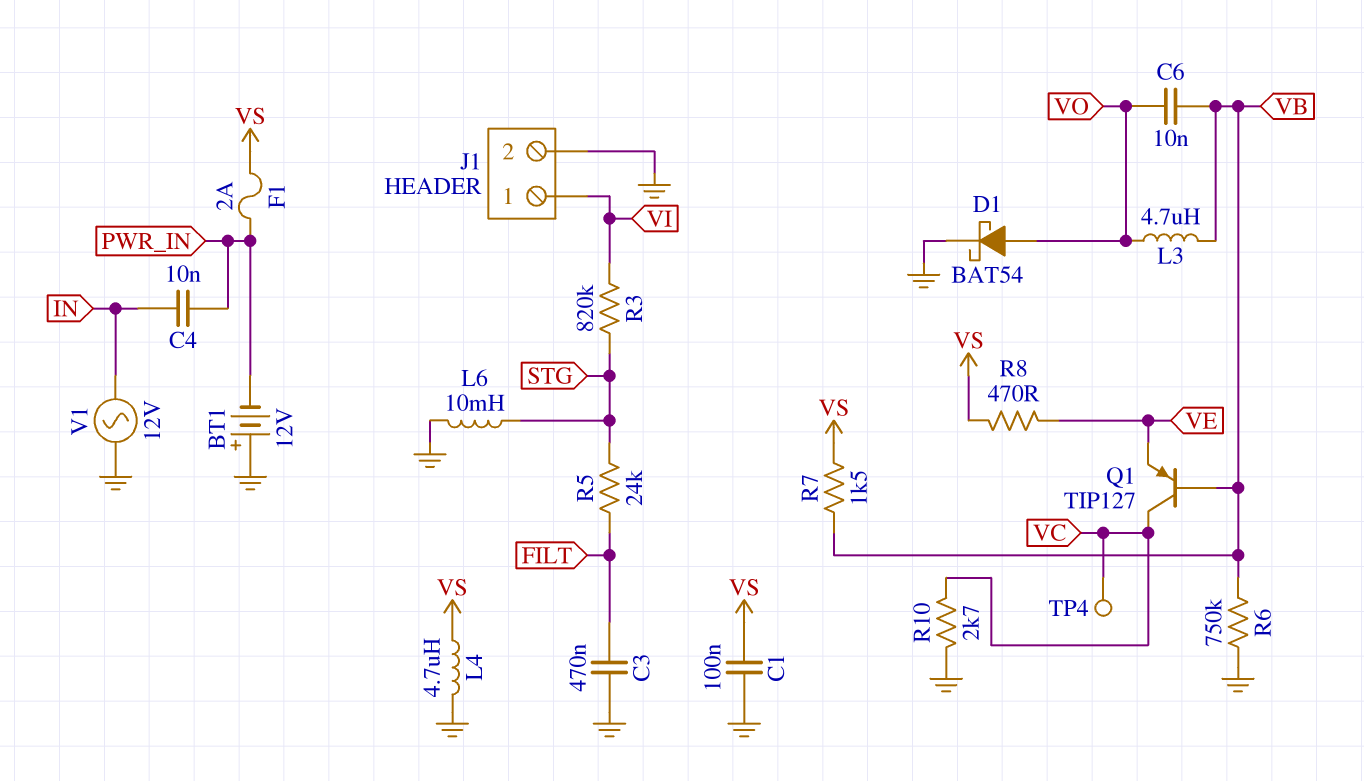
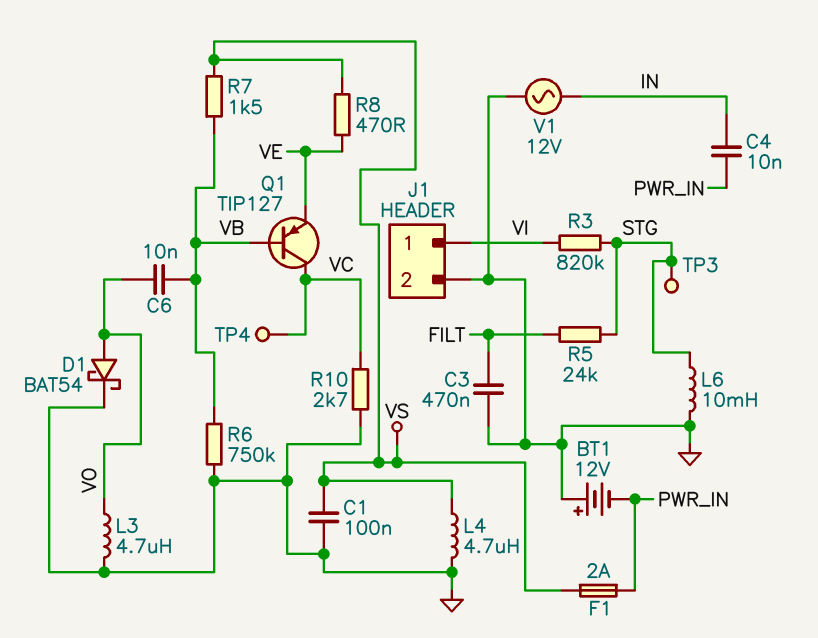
L3: 4.7uH (VB, VO) -> 4.7uH (GND, VO)
TP3: none -> test point (STG)

